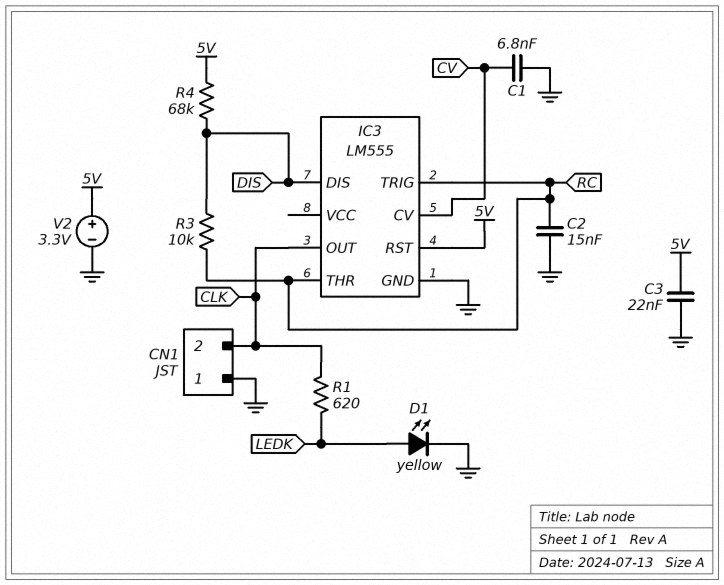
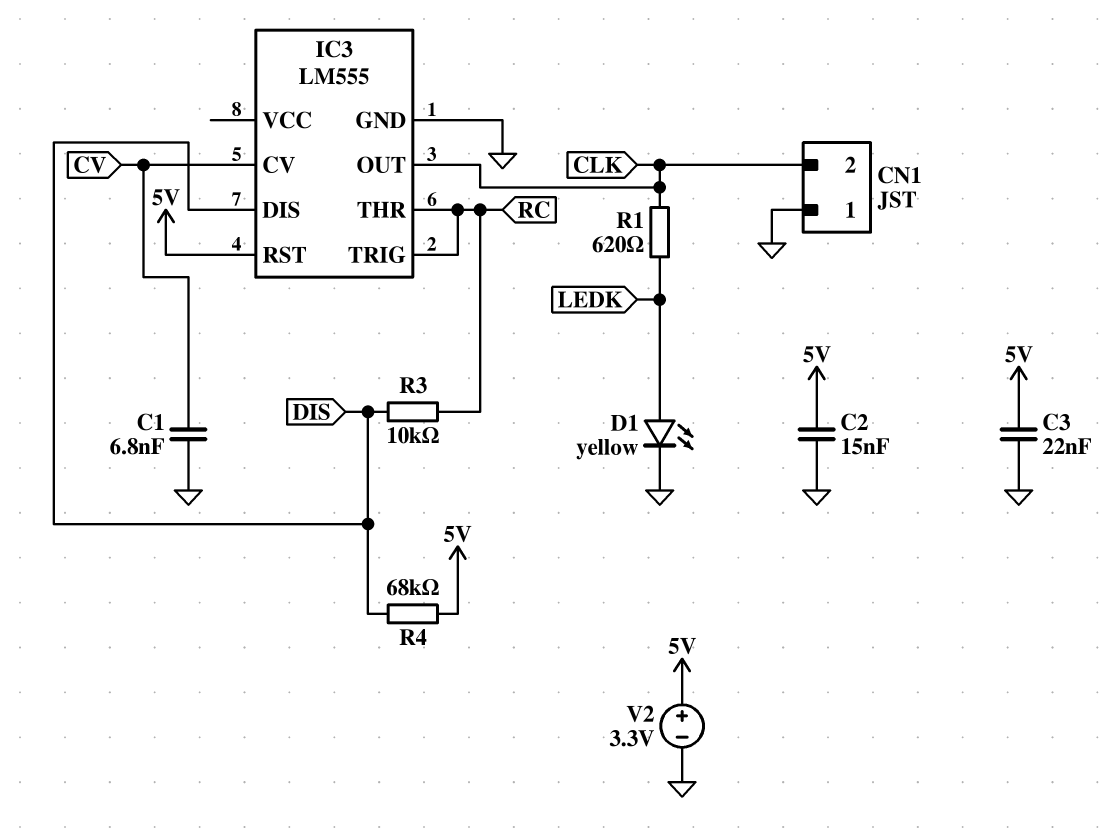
C2: 15nF (GND, RC) -> 15nF (5V, GND)

